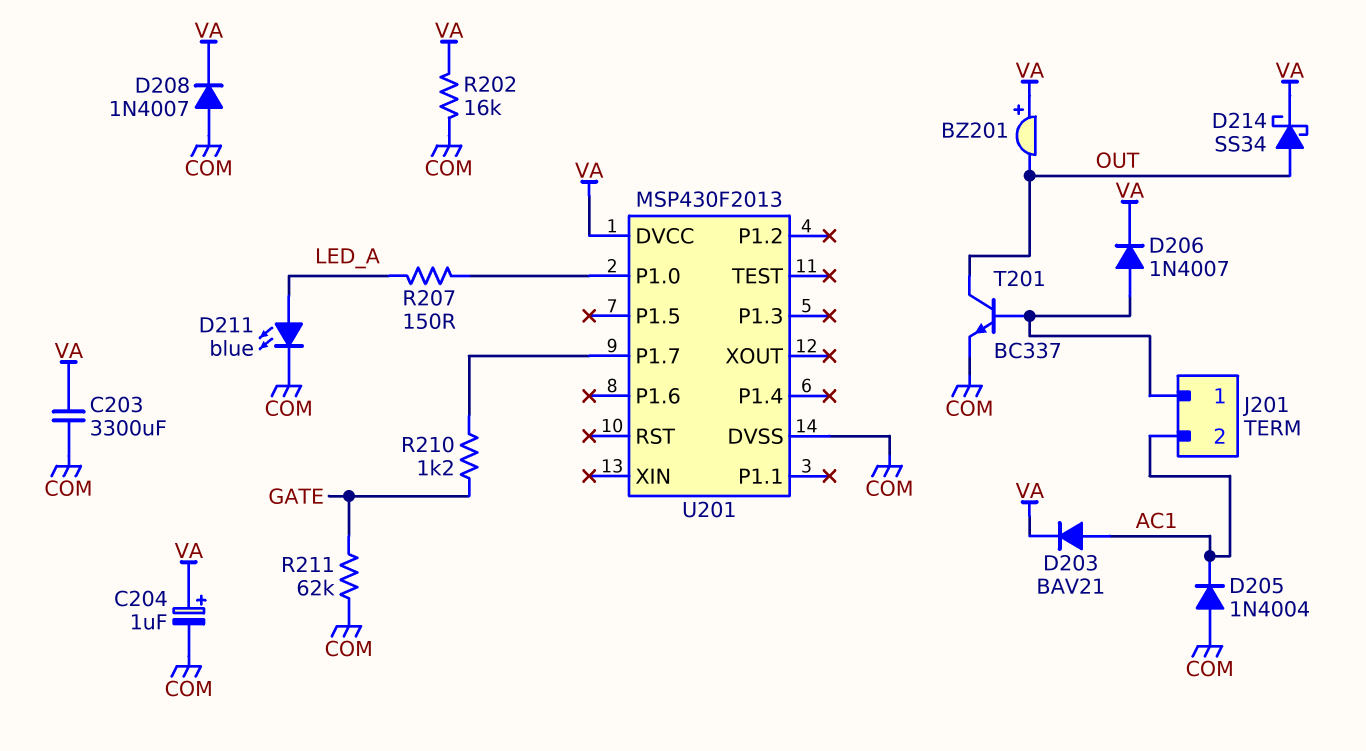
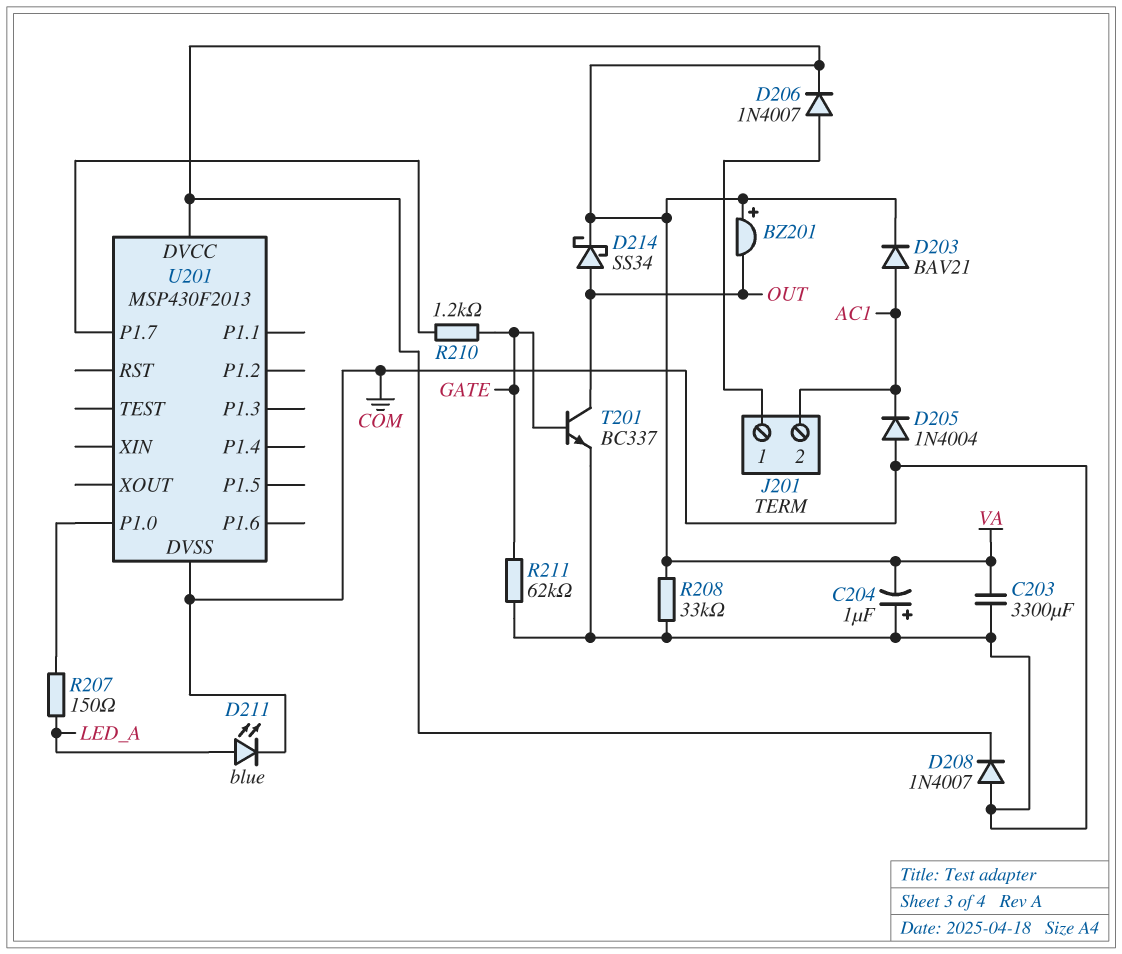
C204: 1uF (plus VA, minus COM) -> 1uF (plus COM, minus VA)
R202: 16k (COM, VA) -> none
R208: none -> 33k (COM, VA)
T201: NPN BC337 (B J201/1, C OUT, E COM) -> NPN BC337 (B GATE, C OUT, E COM)

